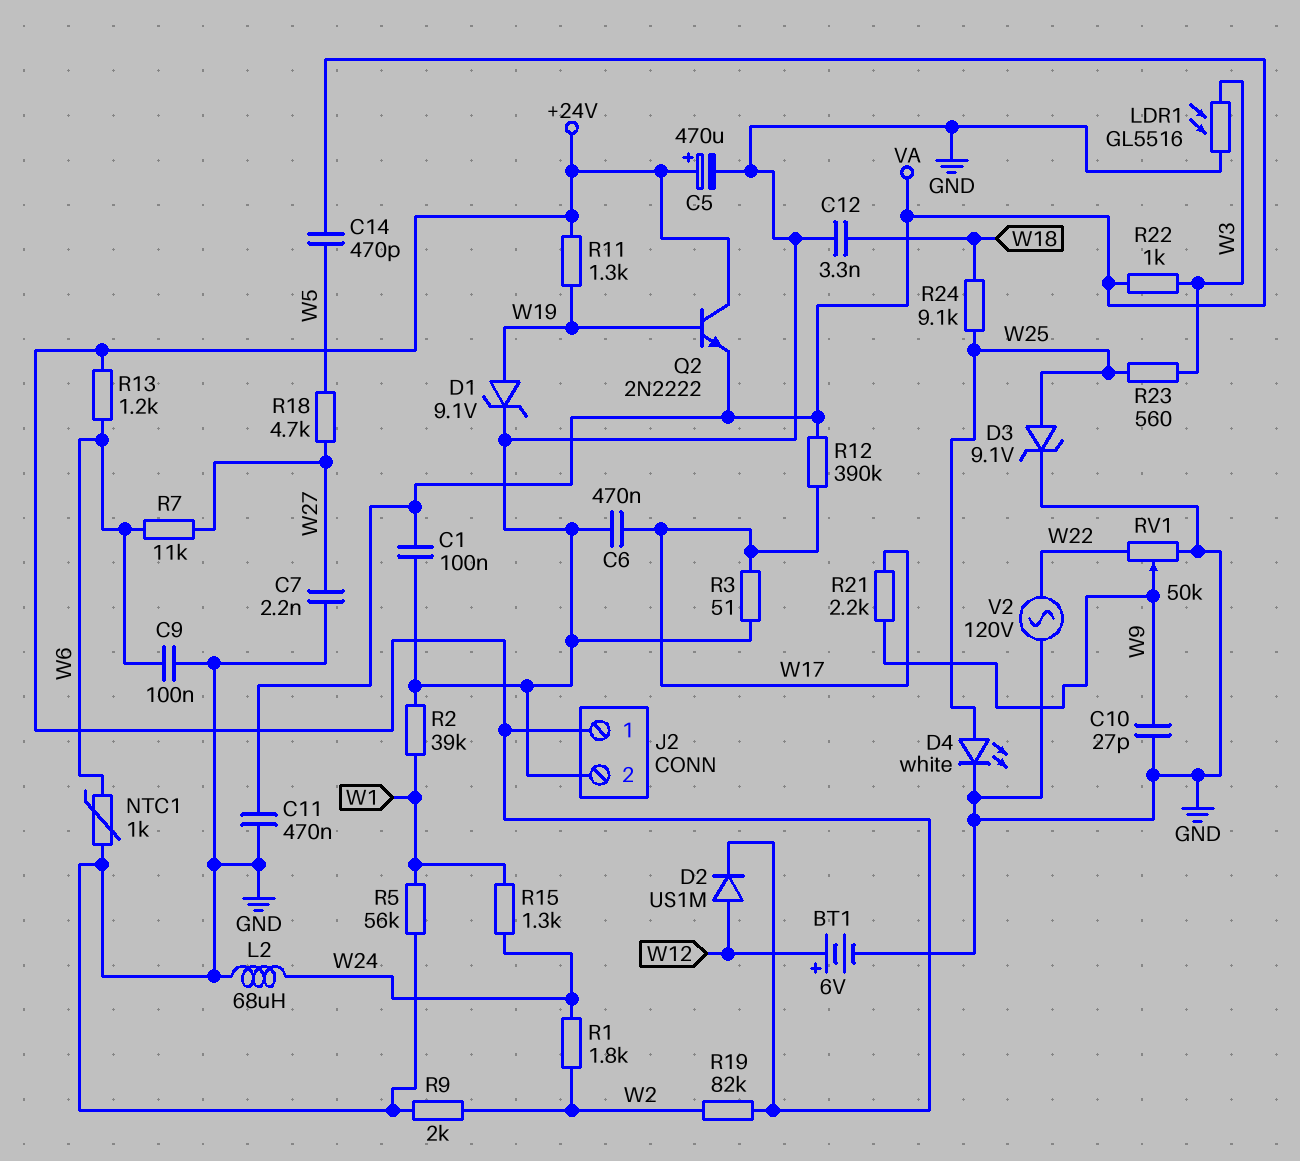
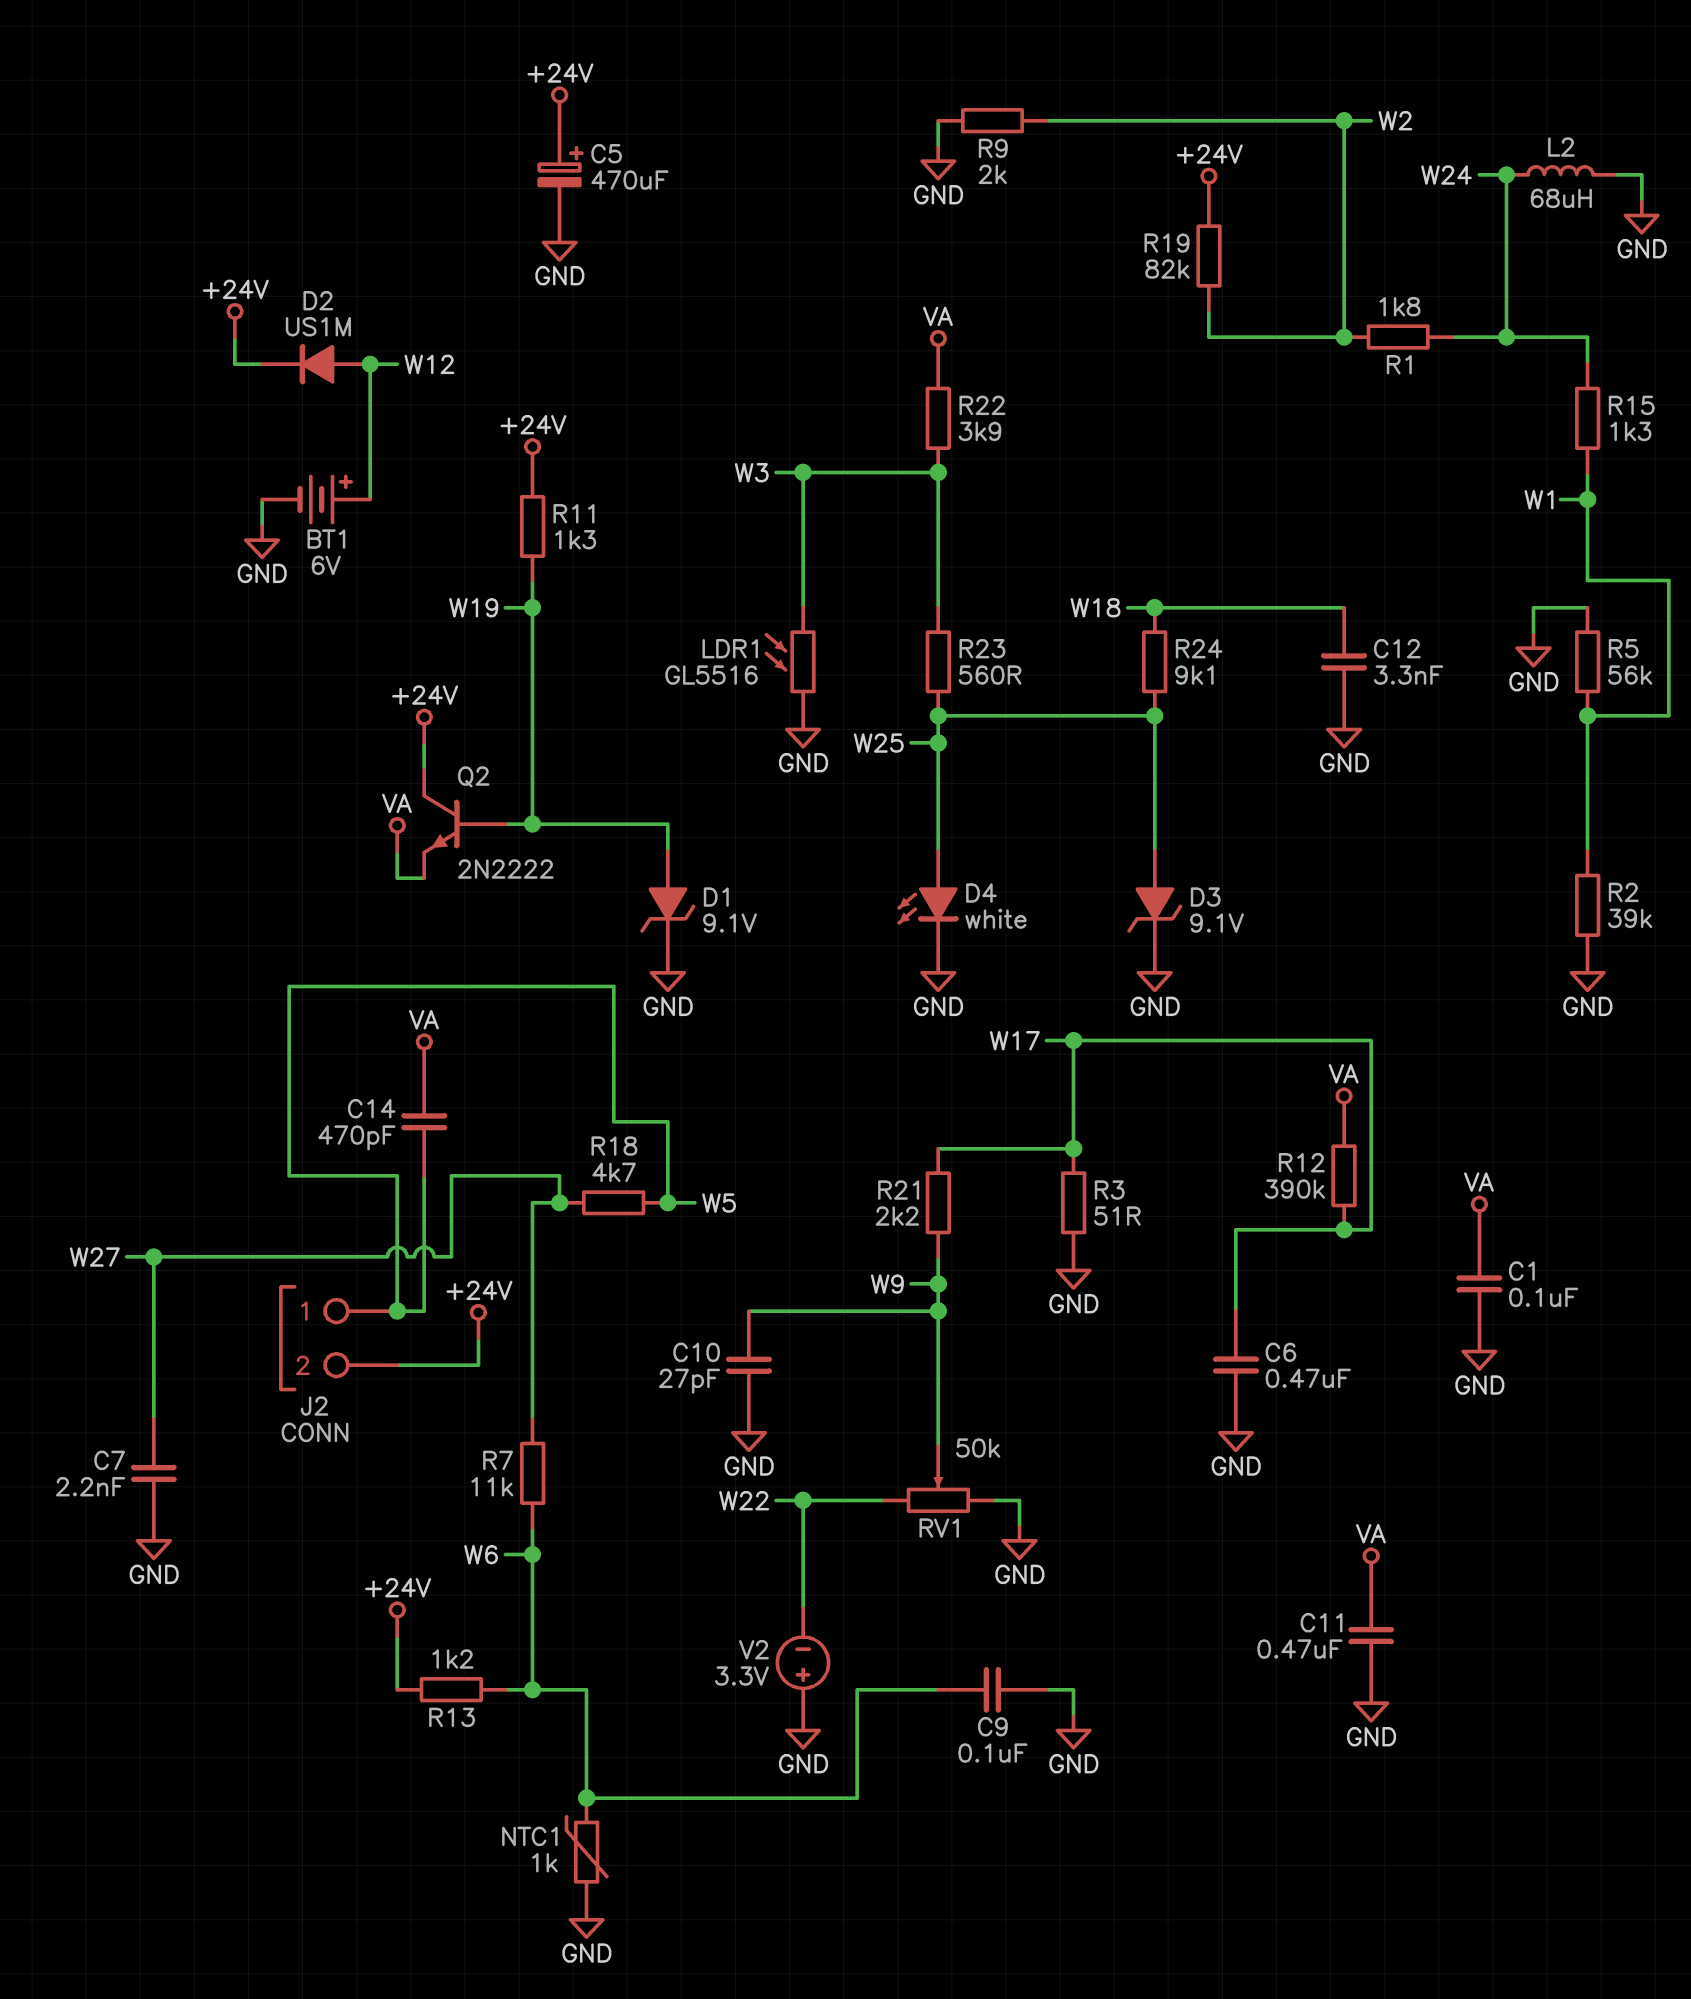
J2 pin 1: +24V -> W5
J2 pin 2: GND -> +24V
R22: 1k (VA, W3) -> 3.9k (VA, W3)
V2: AC 120V (GND, W22) -> 3.3V (plus GND, minus W22)

